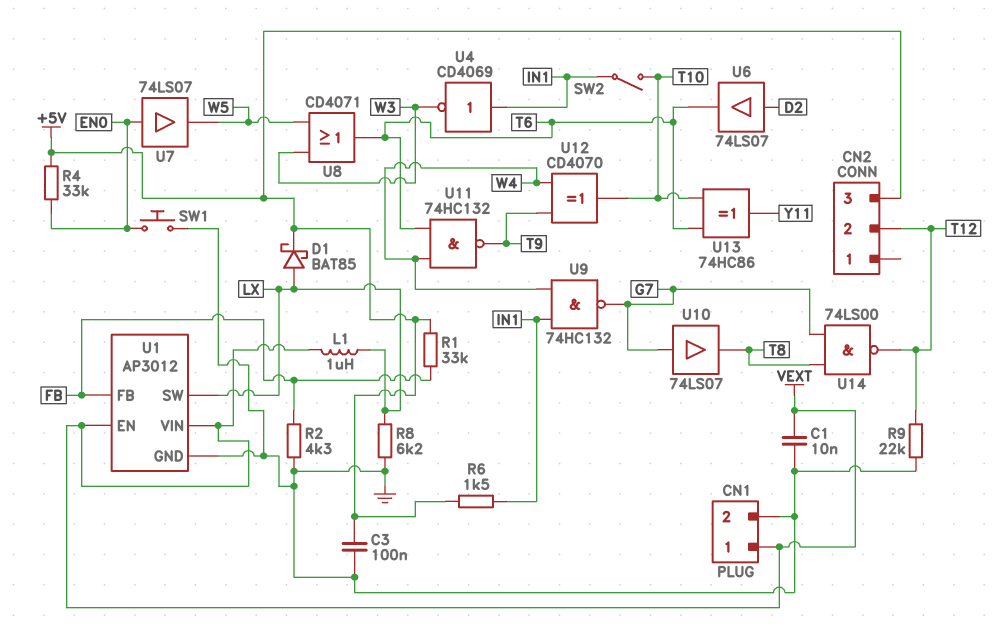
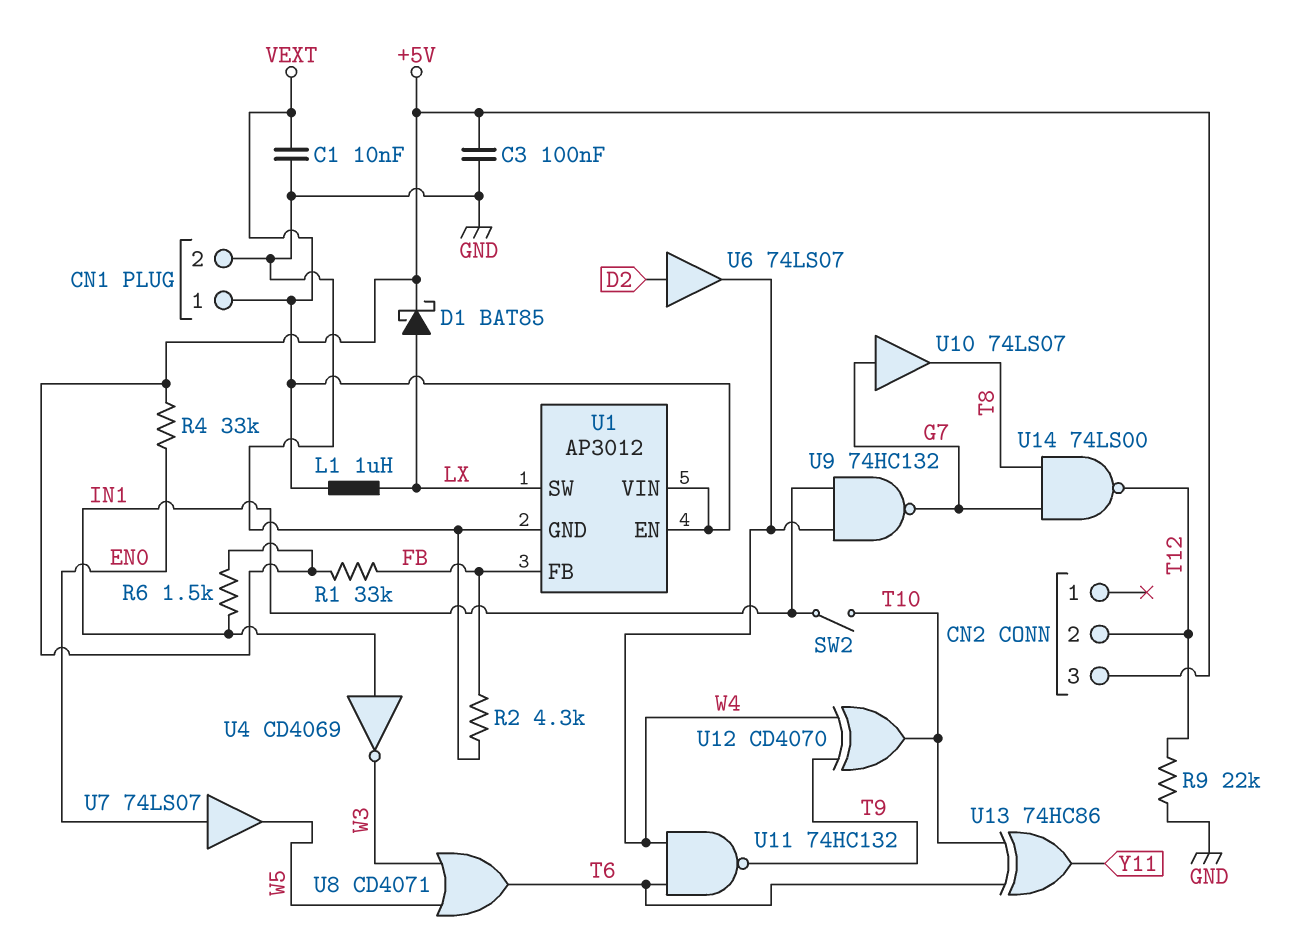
R8: 6.2k (GND, LX) -> none
SW1: button (EN0, GND) -> none
U6: buffer 74LS07 (in D2, out T6) -> buffer 74LS07 (in D2, out W4)

